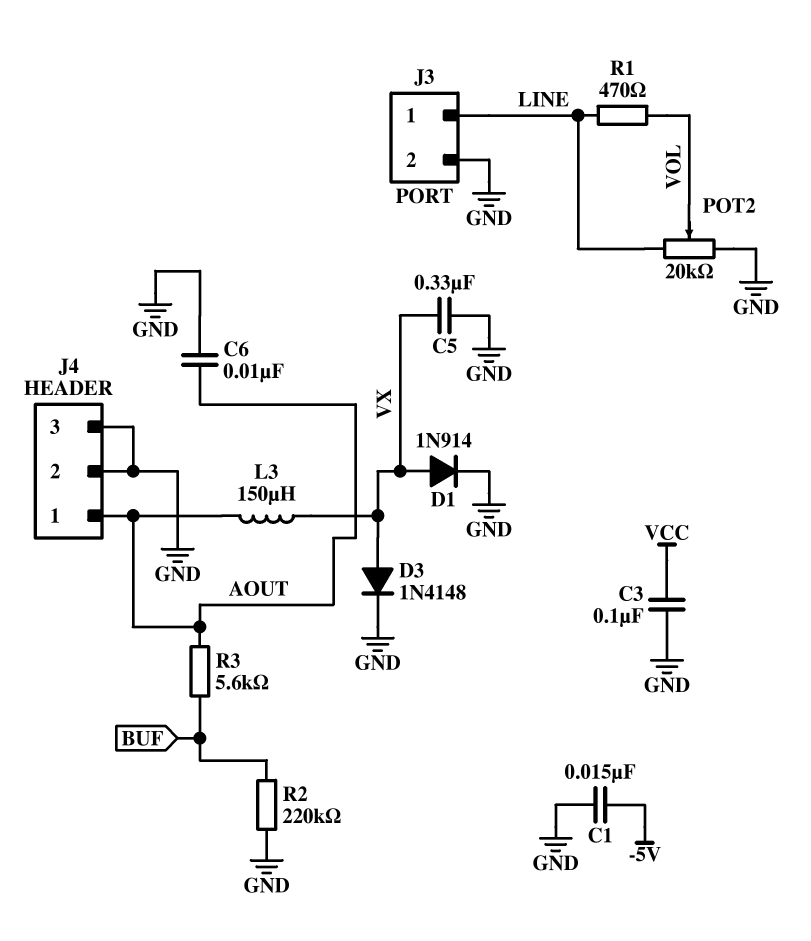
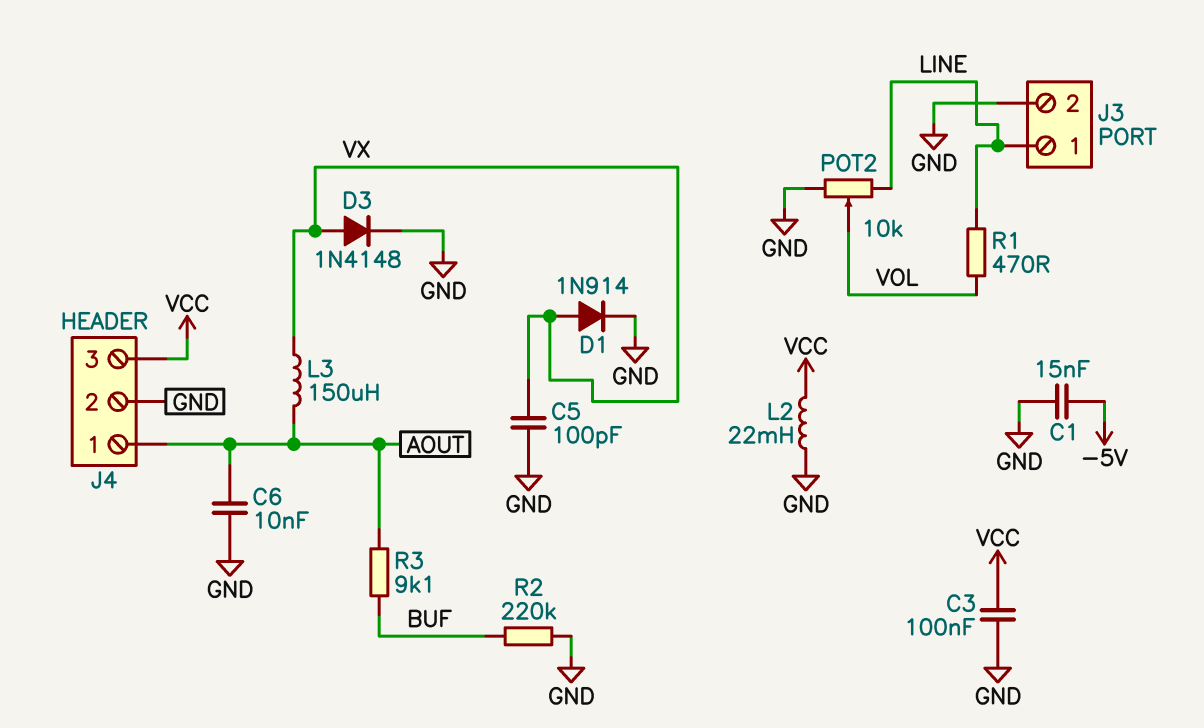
C5: 330nF (GND, VX) -> 100pF (GND, VX)
J4 pin 3: GND -> VCC
L2: none -> 22mH (GND, VCC)
POT2: 20k (GND, LINE, wiper VOL) -> 10k (GND, LINE, wiper VOL)
R3: 5.6k (AOUT, BUF) -> 9.1k (AOUT, BUF)

